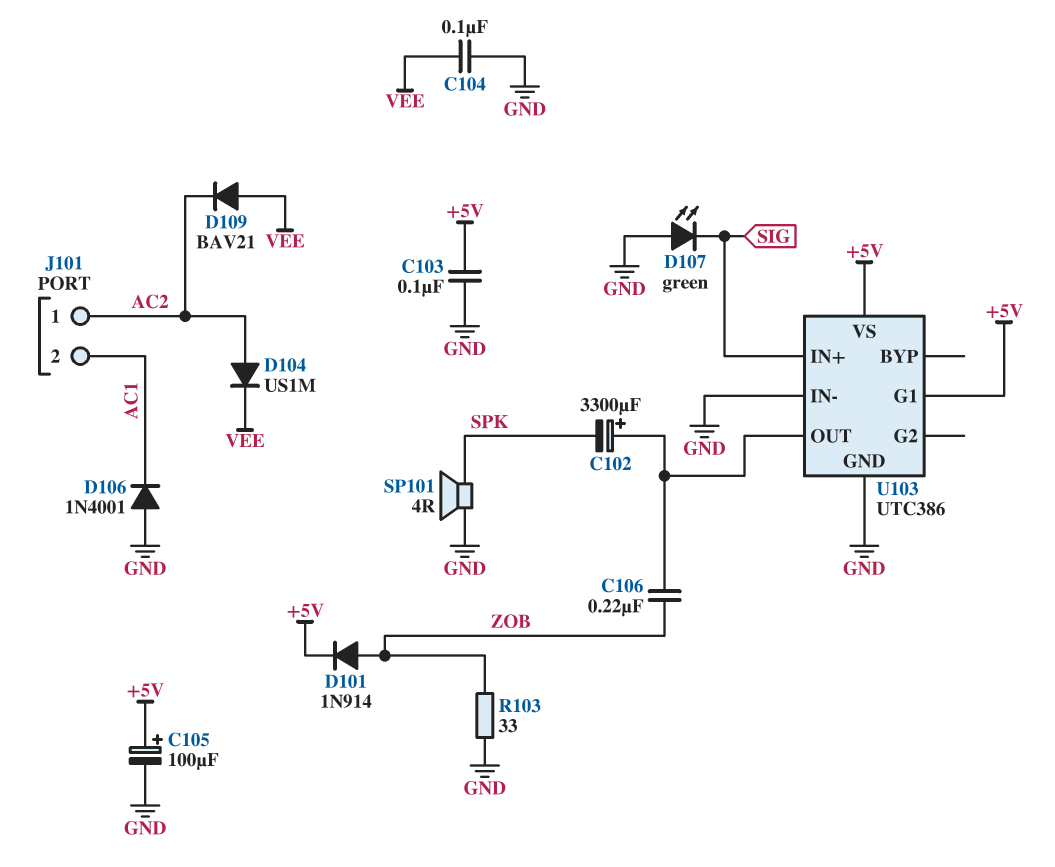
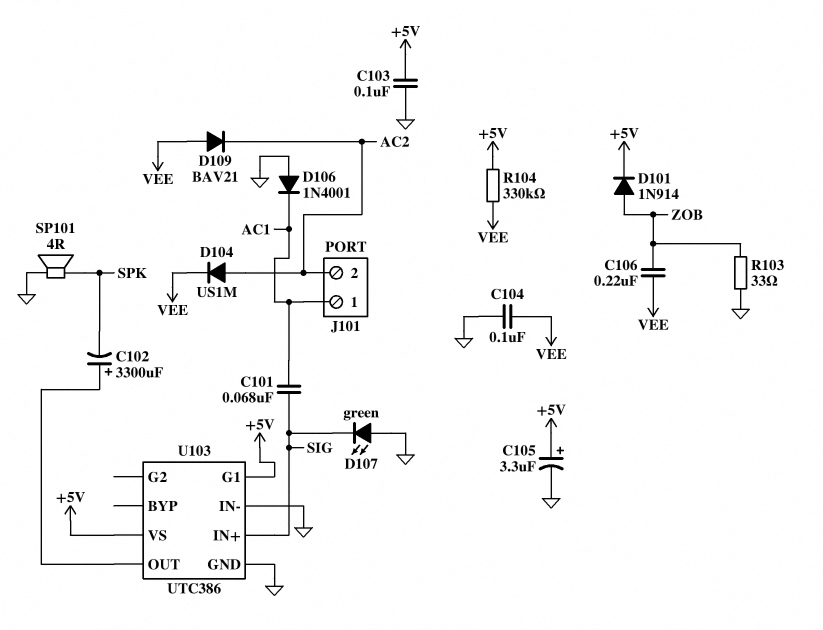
C101: none -> 68nF (AC1, SIG)
C105: 100uF (plus +5V, minus GND) -> 3.3uF (plus +5V, minus GND)
C106: 220nF (U103/OUT, ZOB) -> 220nF (VEE, ZOB)
J101 pin 1: AC2 -> AC1
J101 pin 2: AC1 -> AC2
R104: none -> 330k (+5V, VEE)

